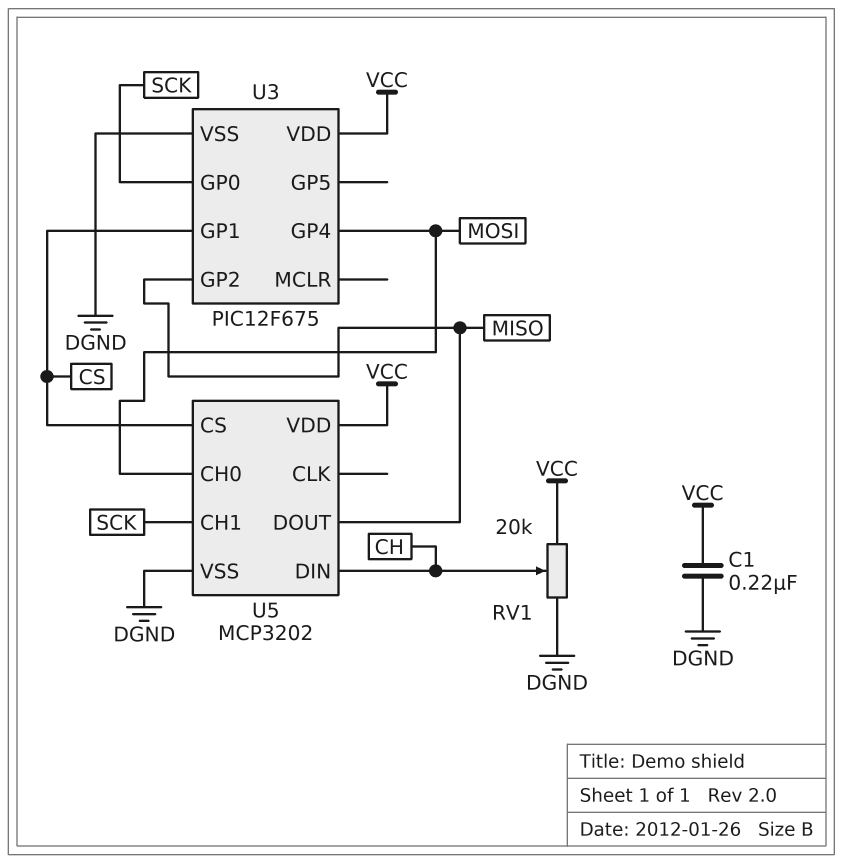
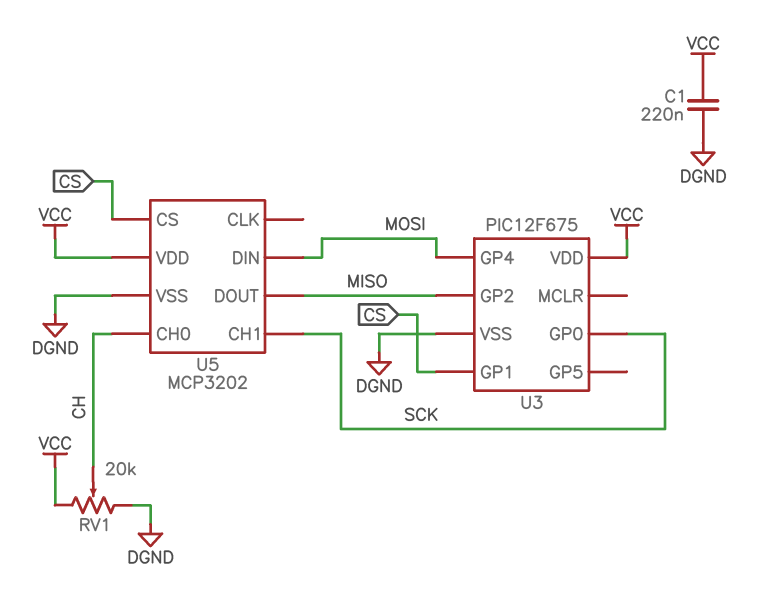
U5 pin CH0: MOSI -> CH
U5 pin DIN: CH -> MOSI

